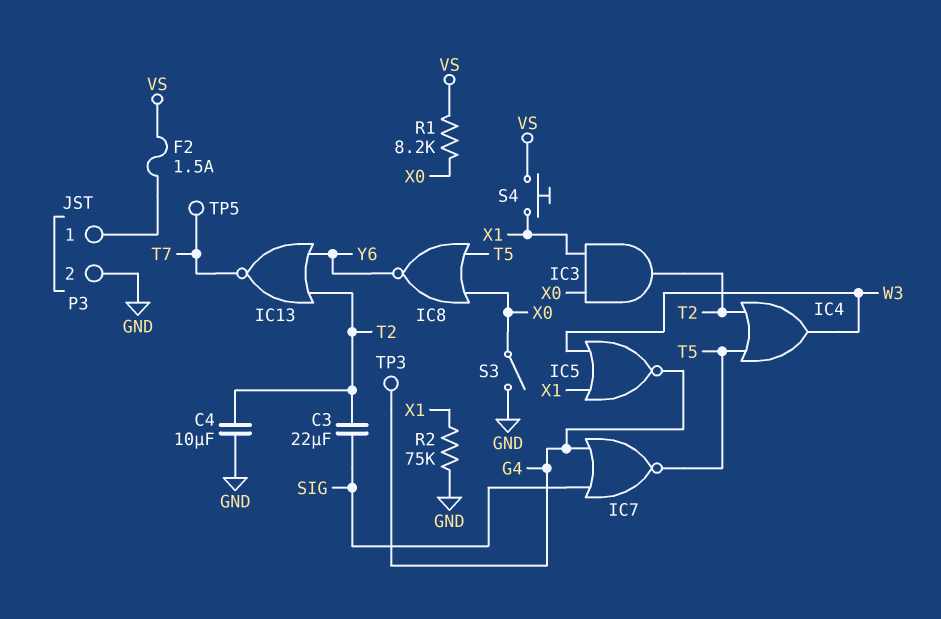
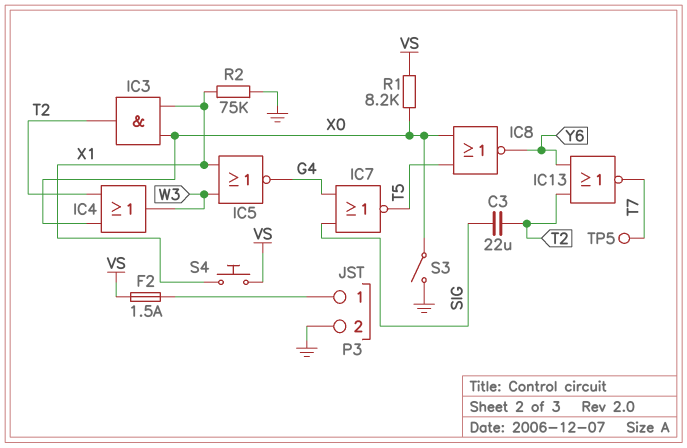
C4: 10uF (GND, T2) -> none
IC4: OR (in T2, in T5, out W3) -> OR (in T2, in X0, out W3)
TP3: test point (G4) -> none

